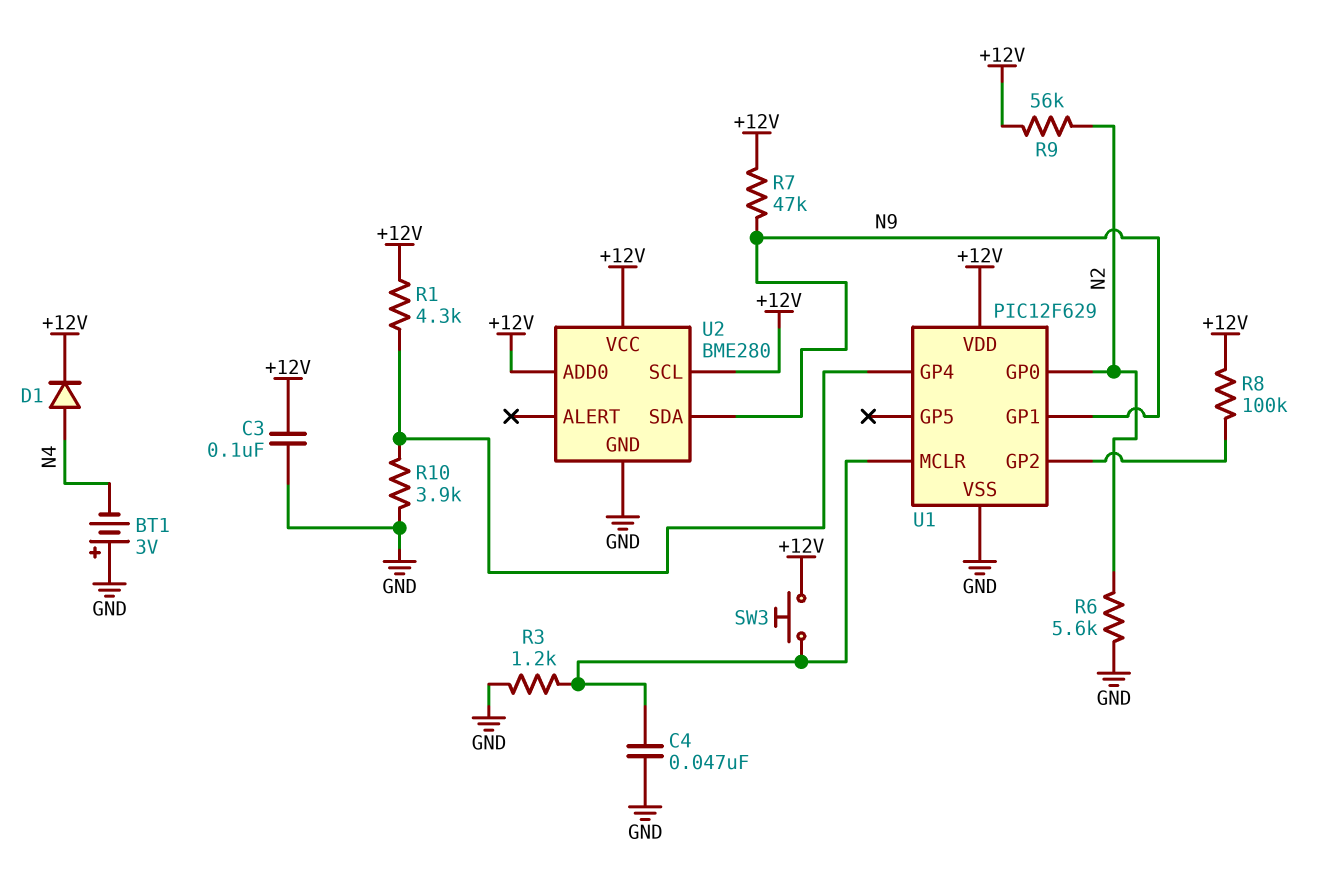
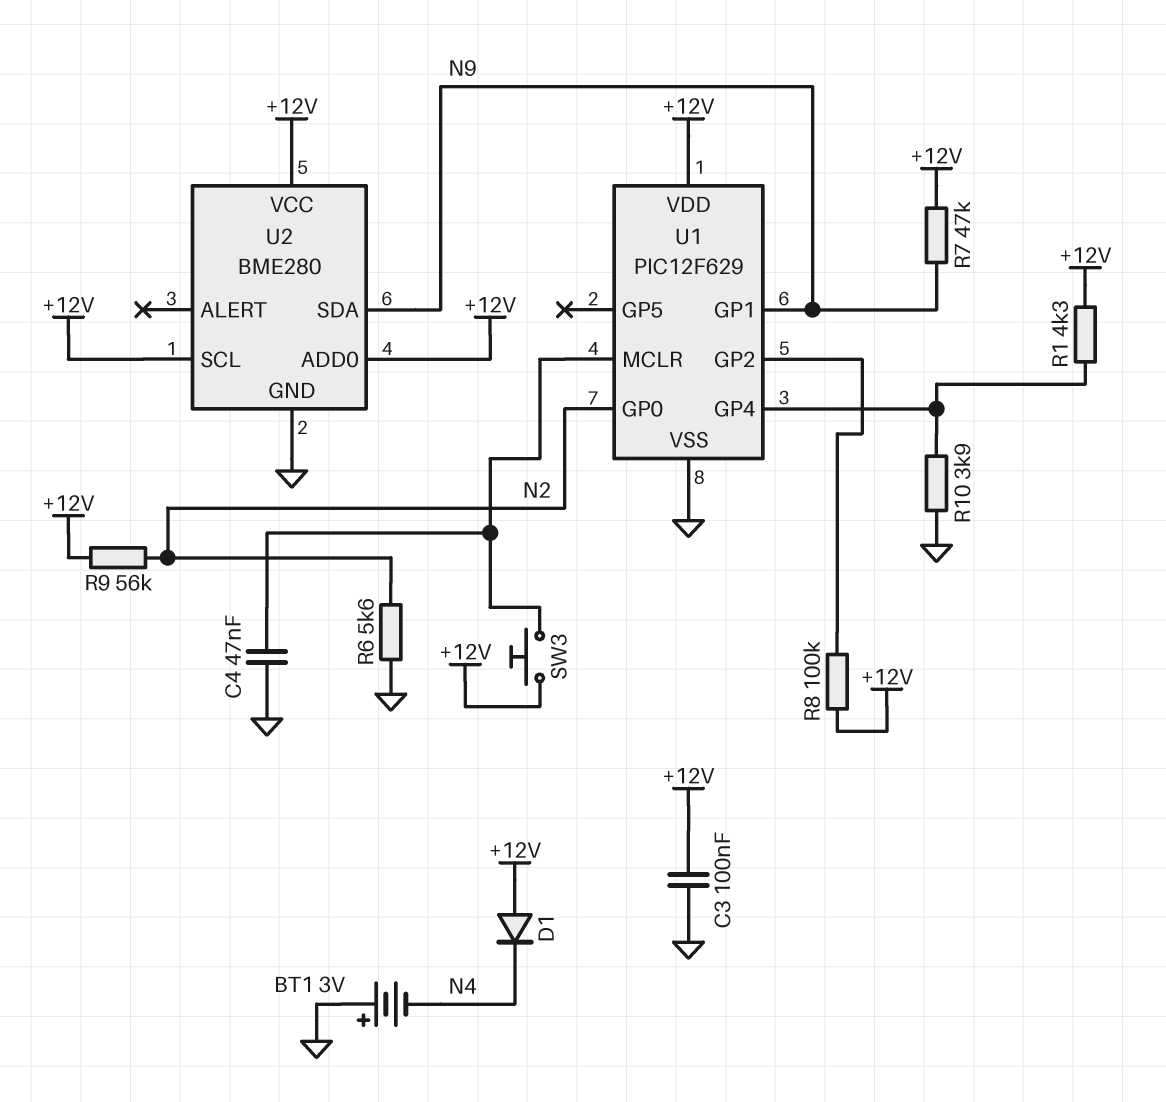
D1: diode (A N4, K +12V) -> diode (A +12V, K N4)
R3: 1.2k (GND, U1/MCLR) -> none

